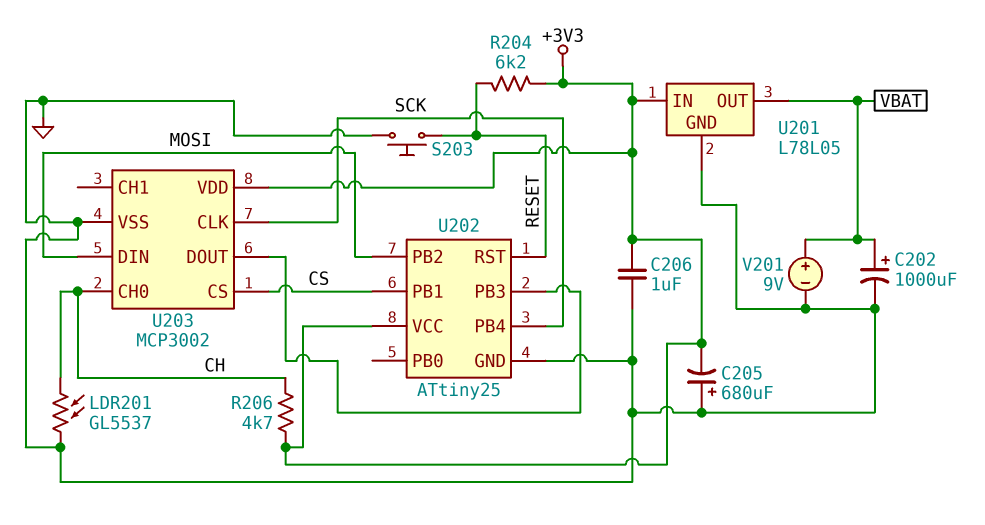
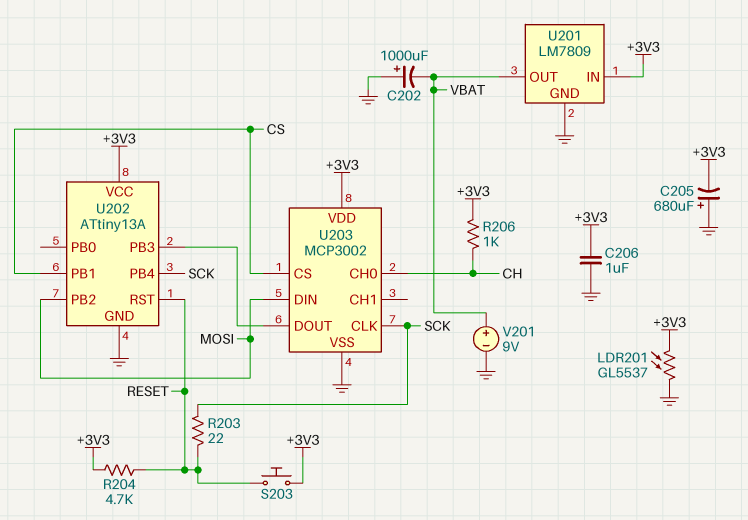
C202: 1000uF (plus VBAT, minus GND) -> 1000uF (plus GND, minus VBAT)
LDR201: GL5537 (CH, GND) -> GL5537 (+3V3, GND)
R203: none -> 22 (RESET, SCK)
R204: 6.2k (+3V3, RESET) -> 4.7k (+3V3, RESET)
R206: 4.7k (+3V3, CH) -> 1k (+3V3, CH)
S203: button (GND, RESET) -> button (+3V3, RESET)
U201: L78L05 -> LM7809
U202: ATtiny25 -> ATtiny13A

